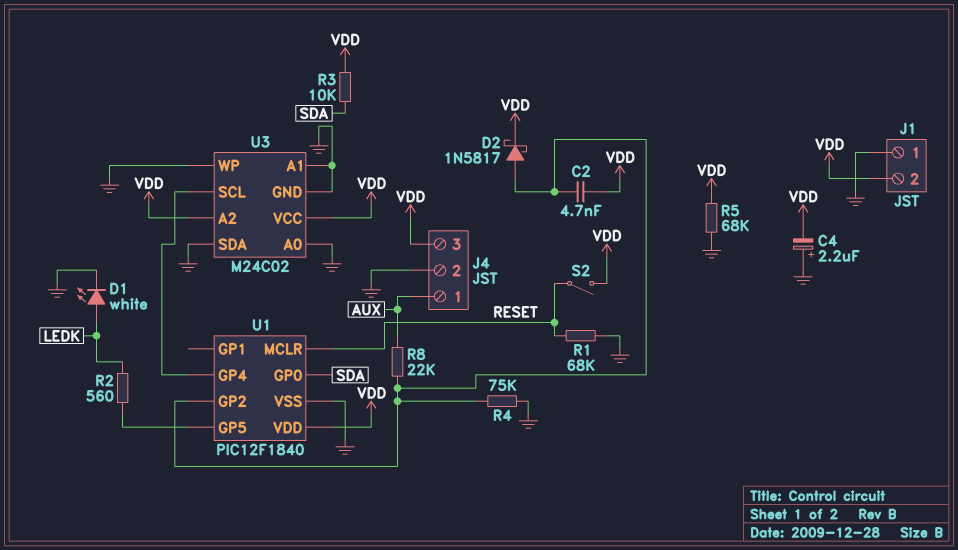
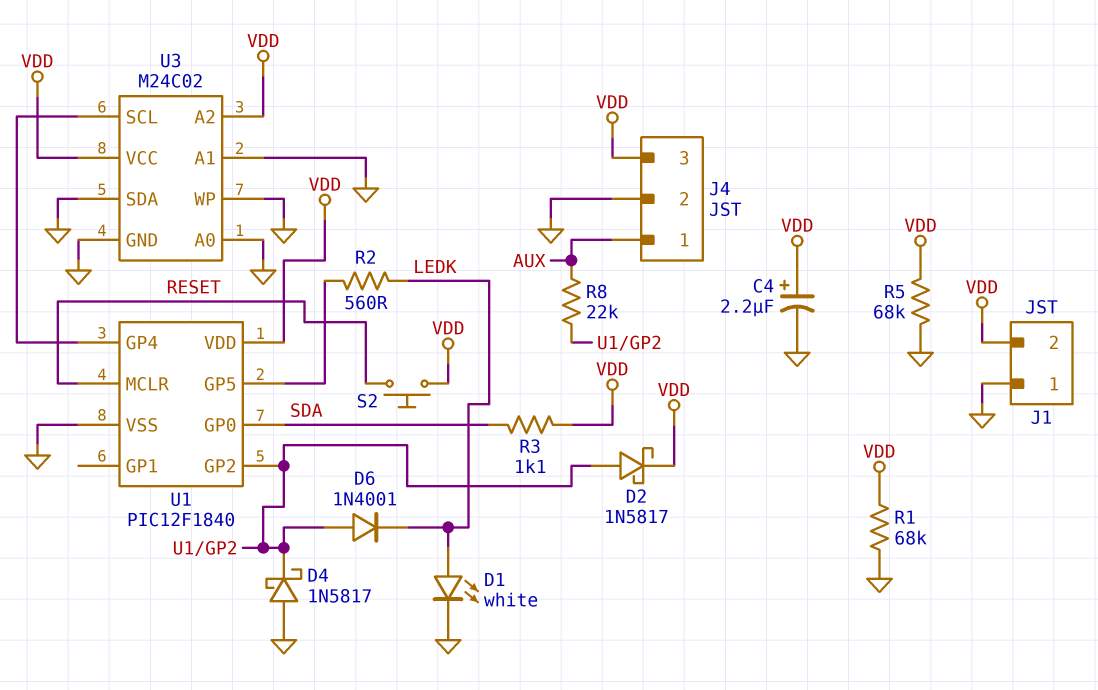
C2: 4.7nF (U1/GP2, VDD) -> none
C4: 2.2uF (plus GND, minus VDD) -> 2.2uF (plus VDD, minus GND)
D4: none -> schottky 1N5817 (A GND, K U1/GP2)
D6: none -> diode 1N4001 (A U1/GP2, K LEDK)
R1: 68k (GND, RESET) -> 68k (GND, VDD)
R3: 10k (SDA, VDD) -> 1.1k (SDA, VDD)
R4: 75k (GND, U1/GP2) -> none
S2: switch (RESET, VDD) -> button (RESET, VDD)

